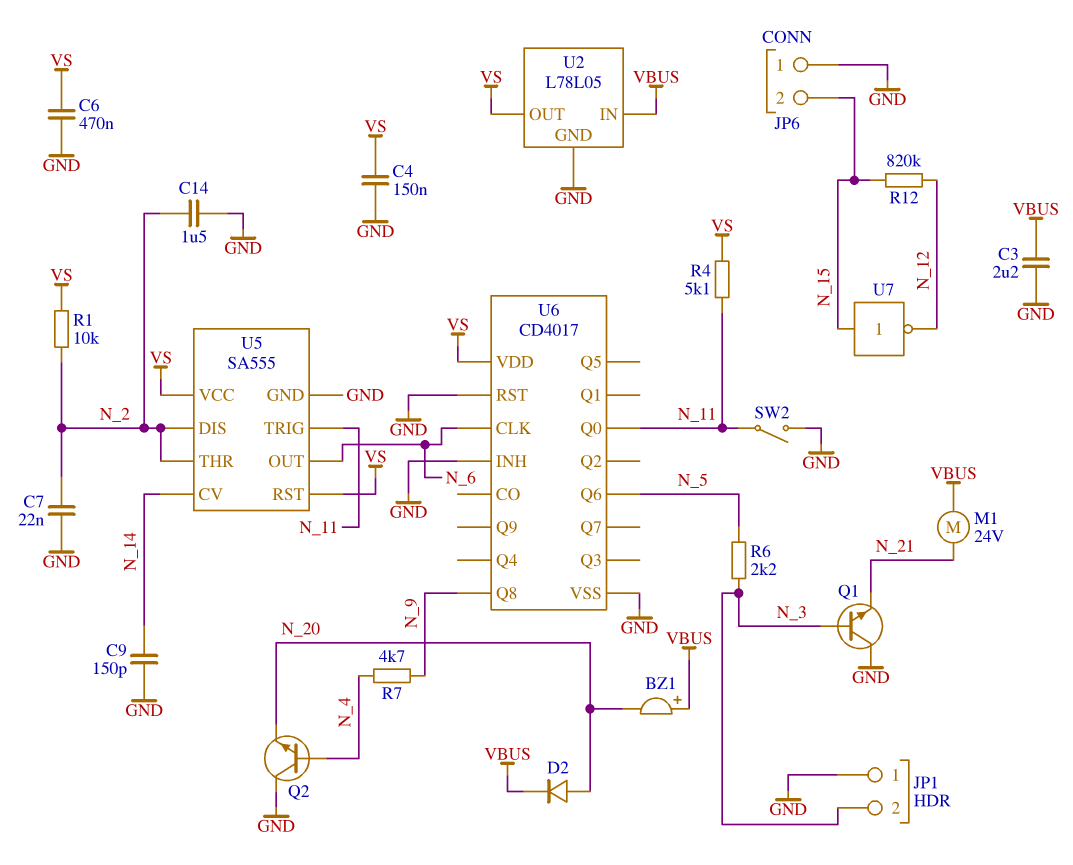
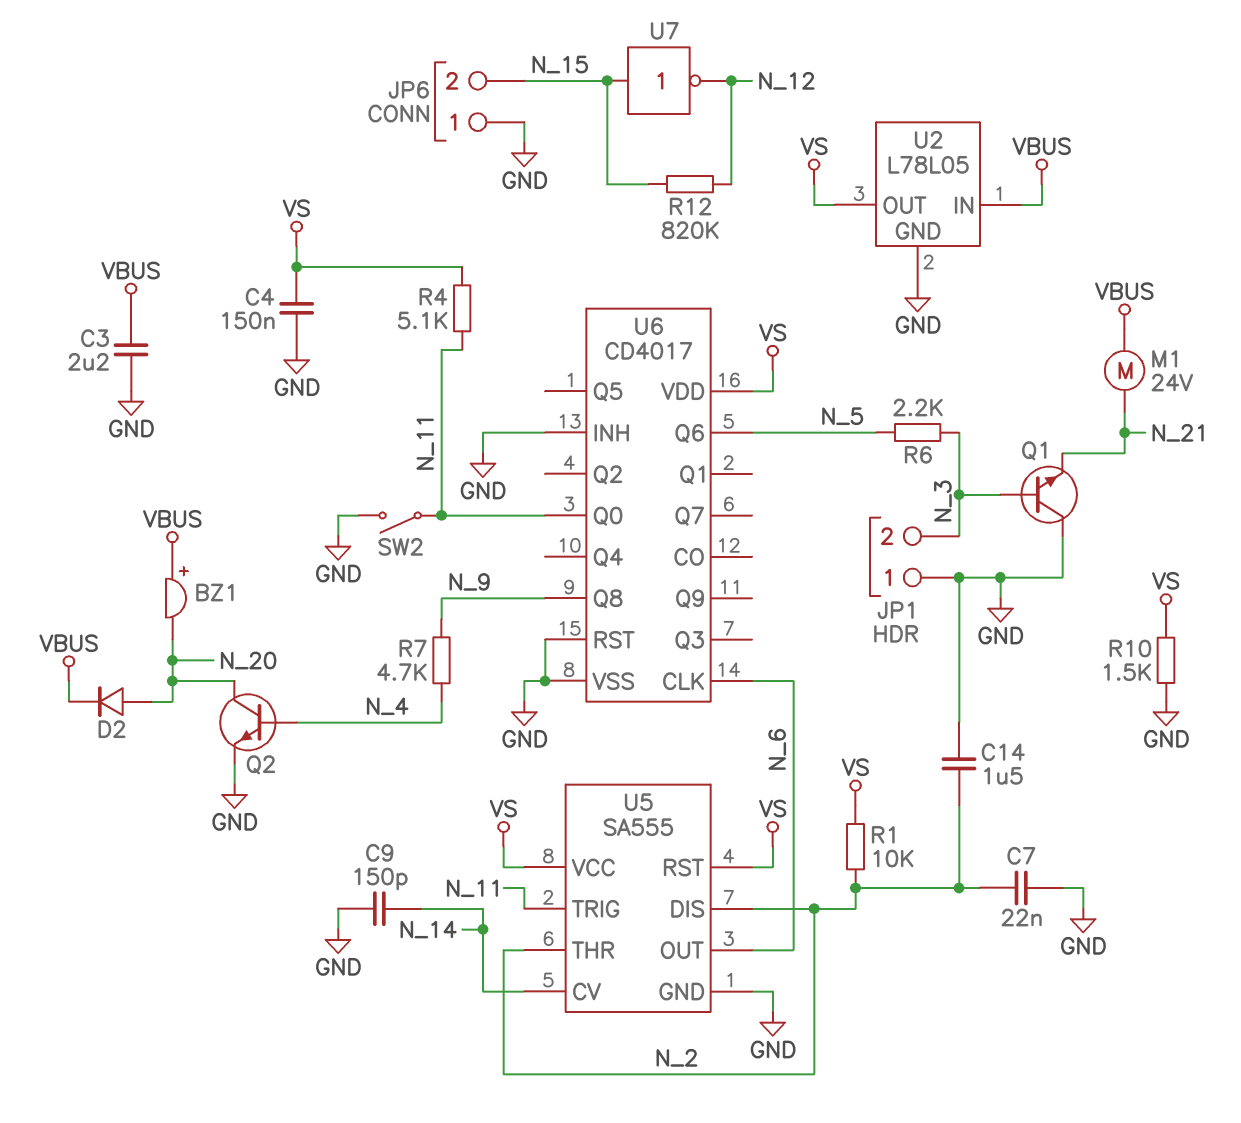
C6: 470nF (GND, VS) -> none
Q2: NPN (B N_4, C GND, E N_20) -> NPN (B N_4, C N_20, E GND)
R10: none -> 1.5k (GND, VS)

